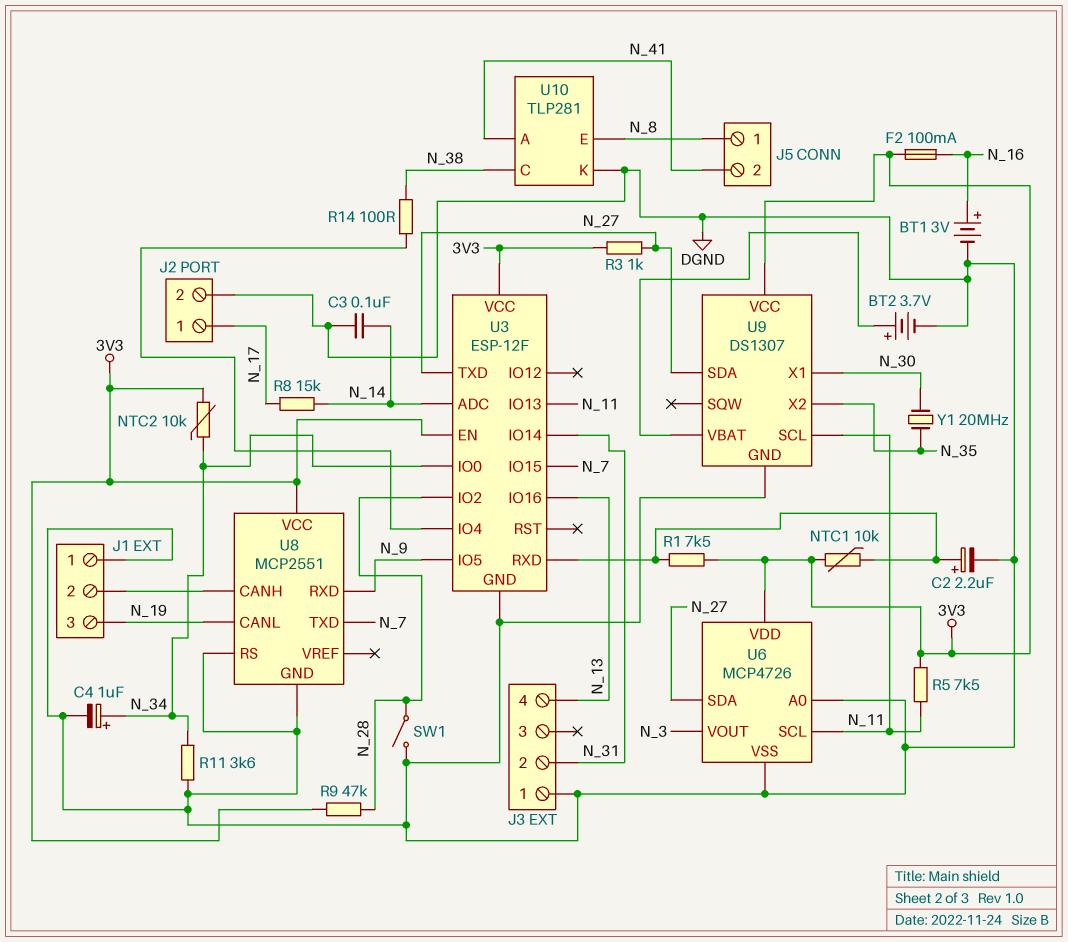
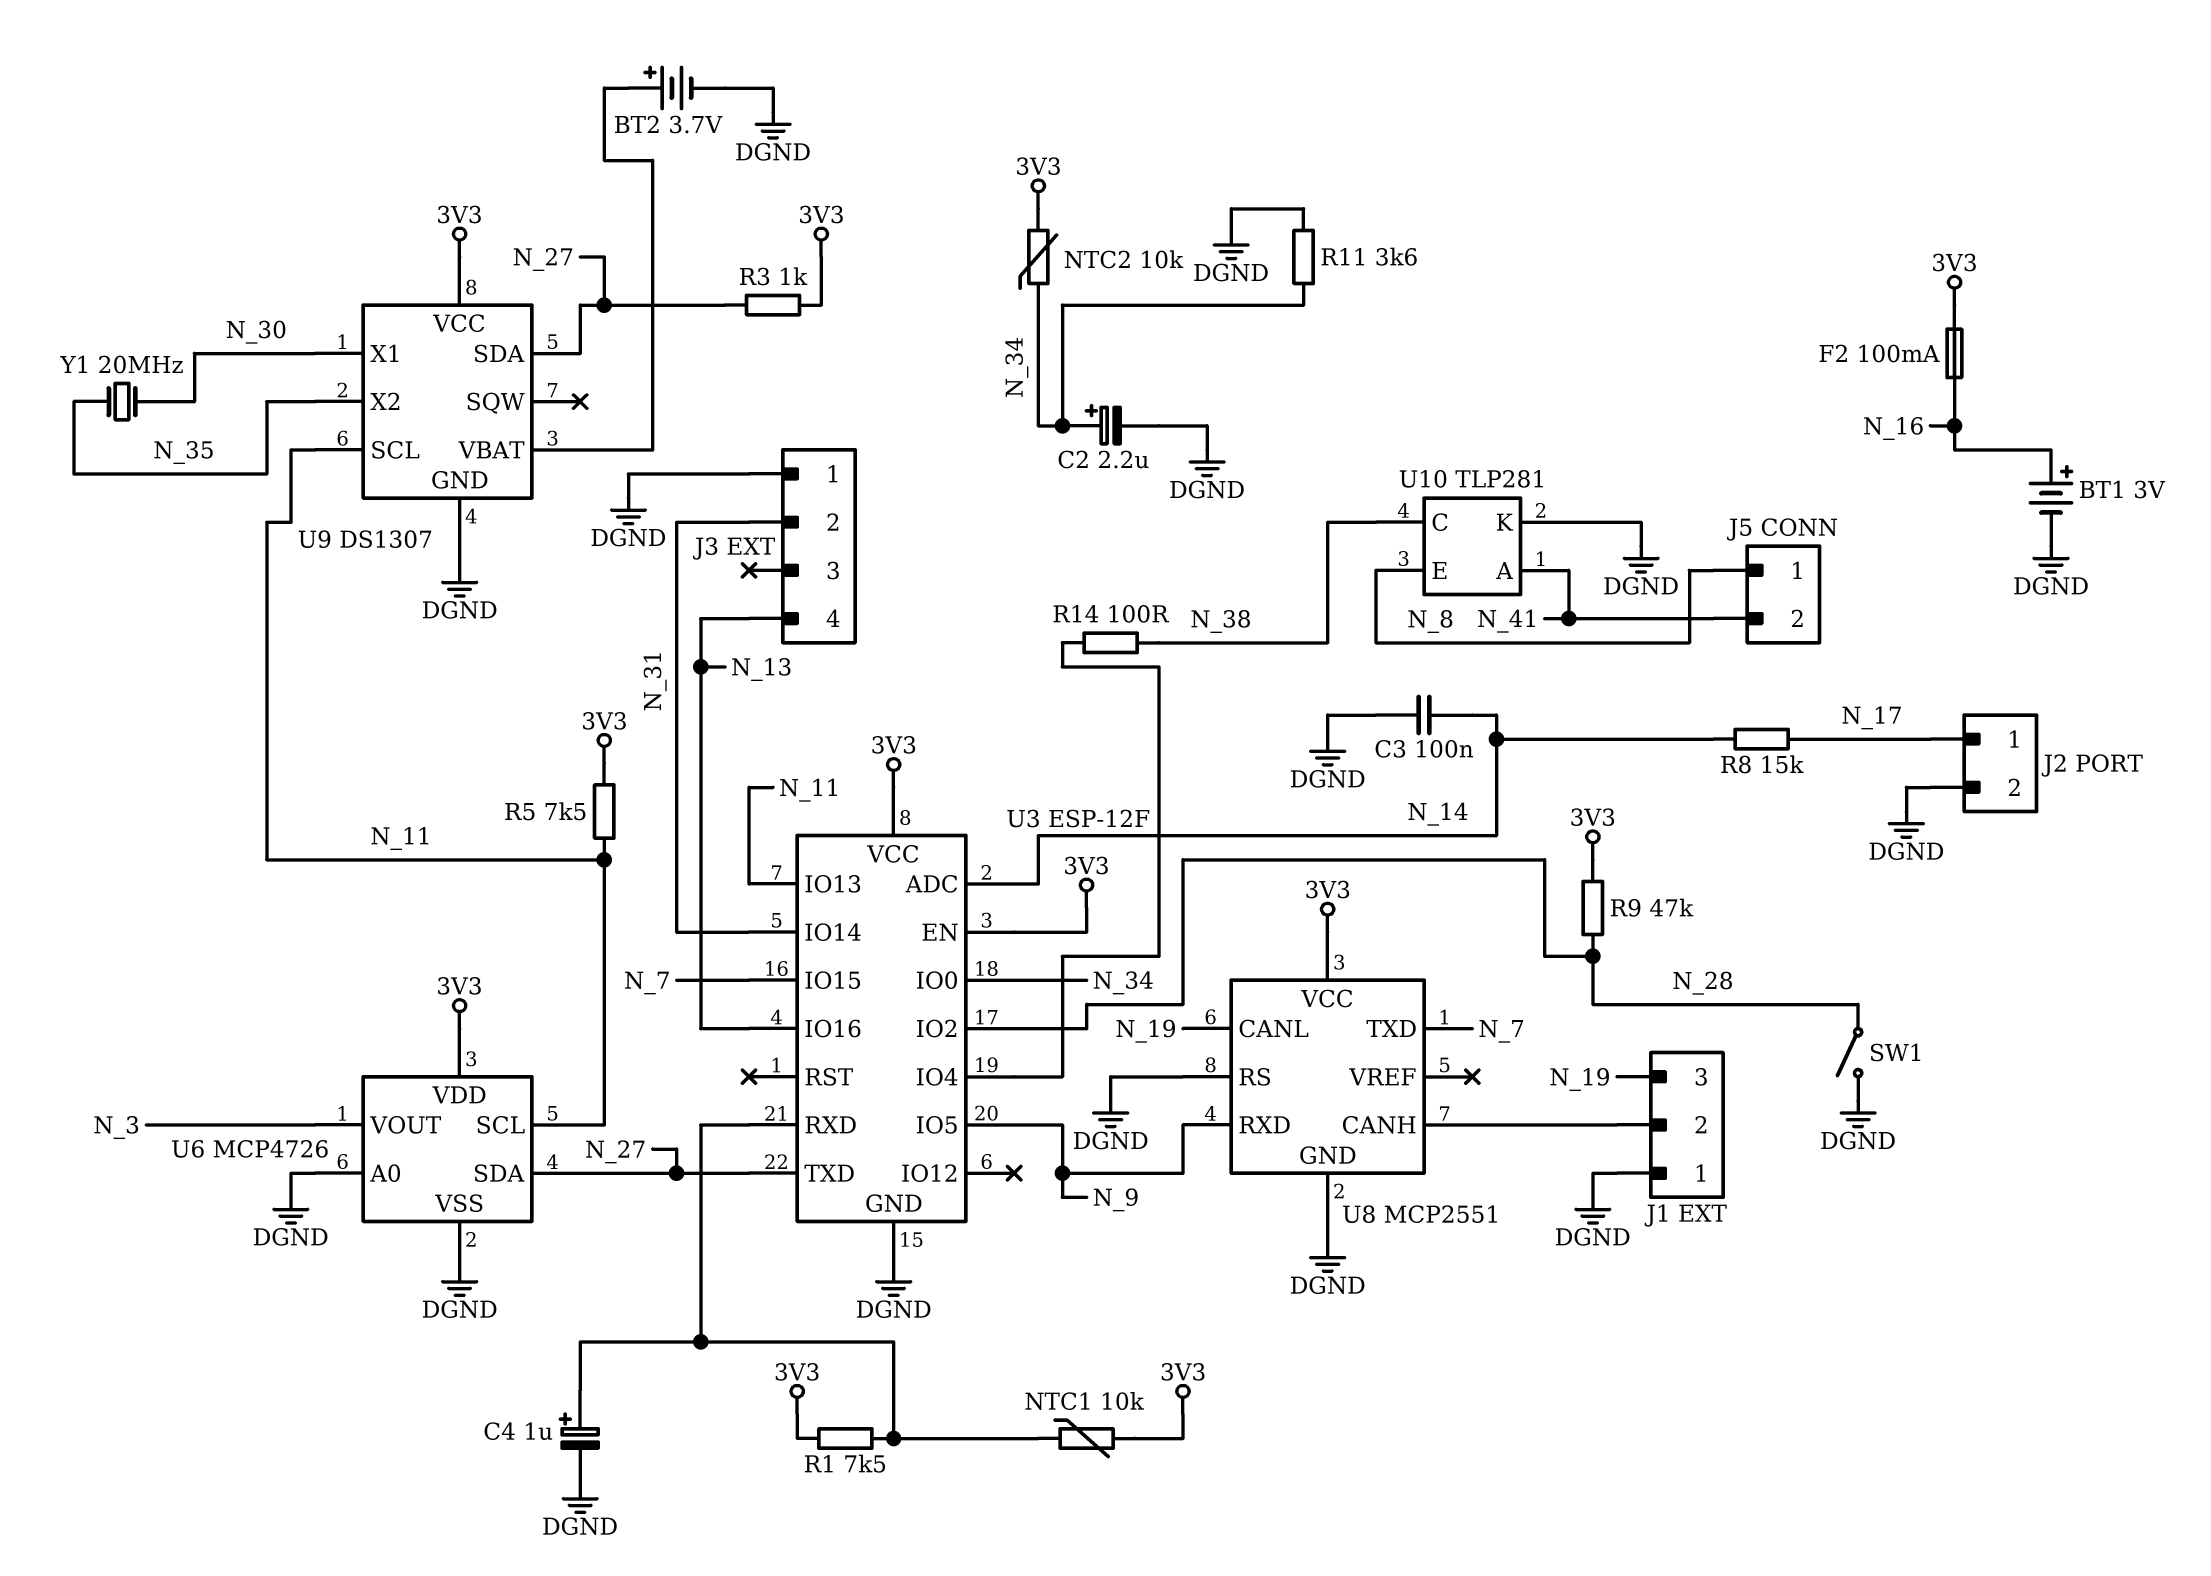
C2: 2.2uF (plus U3/RXD, minus DGND) -> 2.2uF (plus N_34, minus DGND)
C4: 1uF (plus N_34, minus DGND) -> 1uF (plus U3/RXD, minus DGND)

